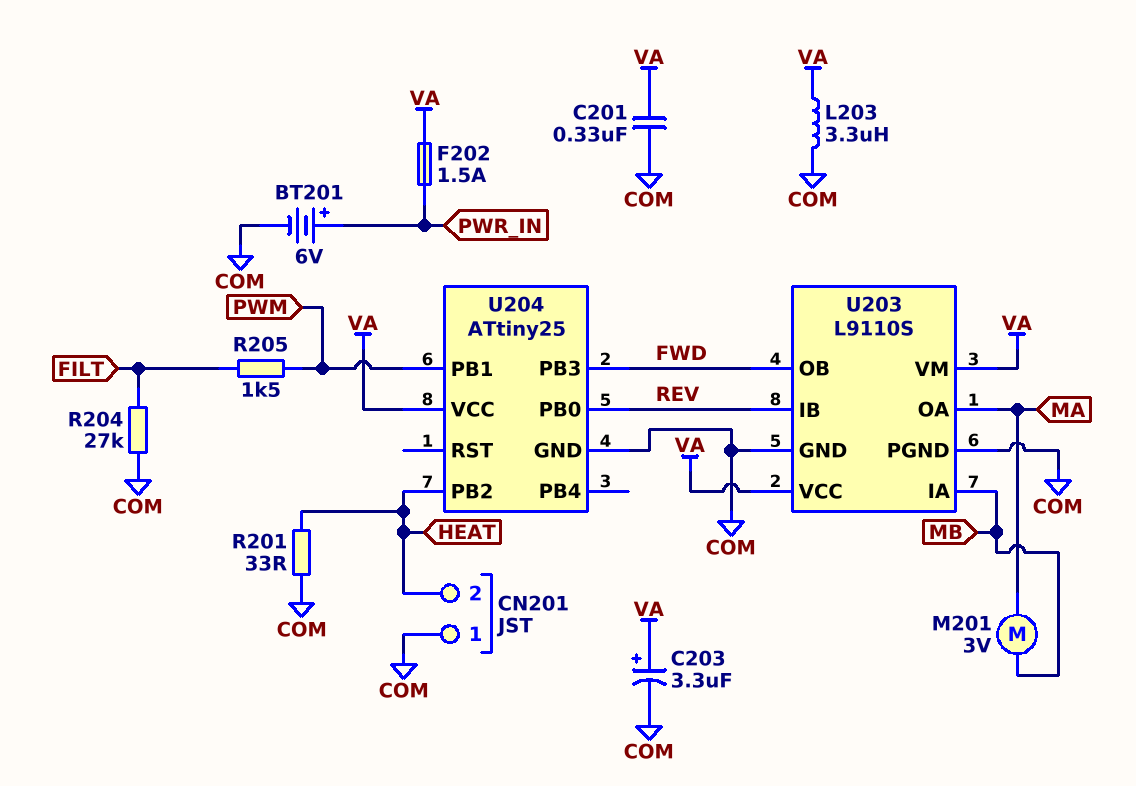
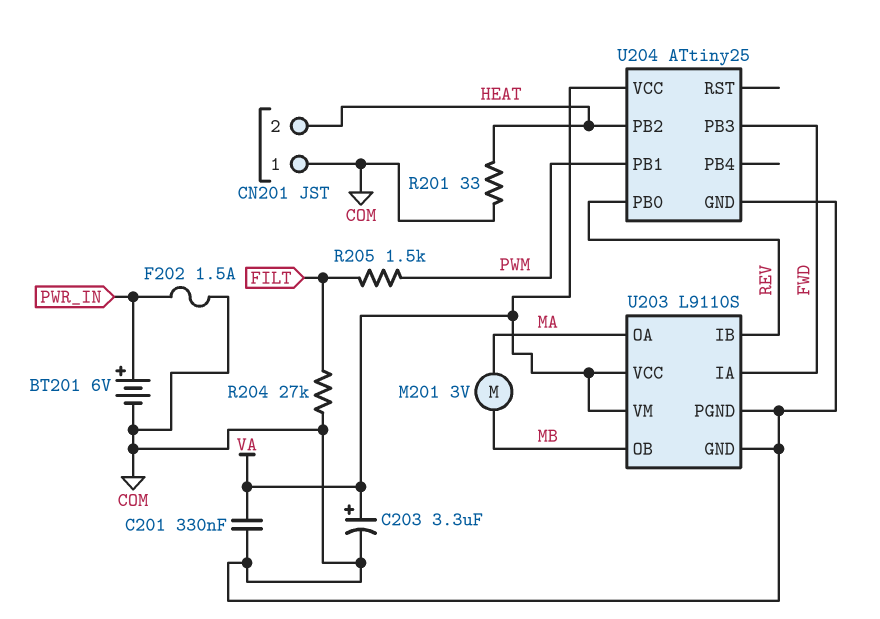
F202: 1.5A (PWR_IN, VA) -> 1.5A (COM, PWR_IN)
L203: 3.3uH (COM, VA) -> none
U203 pin IA: MB -> FWD
U203 pin OB: FWD -> MB

